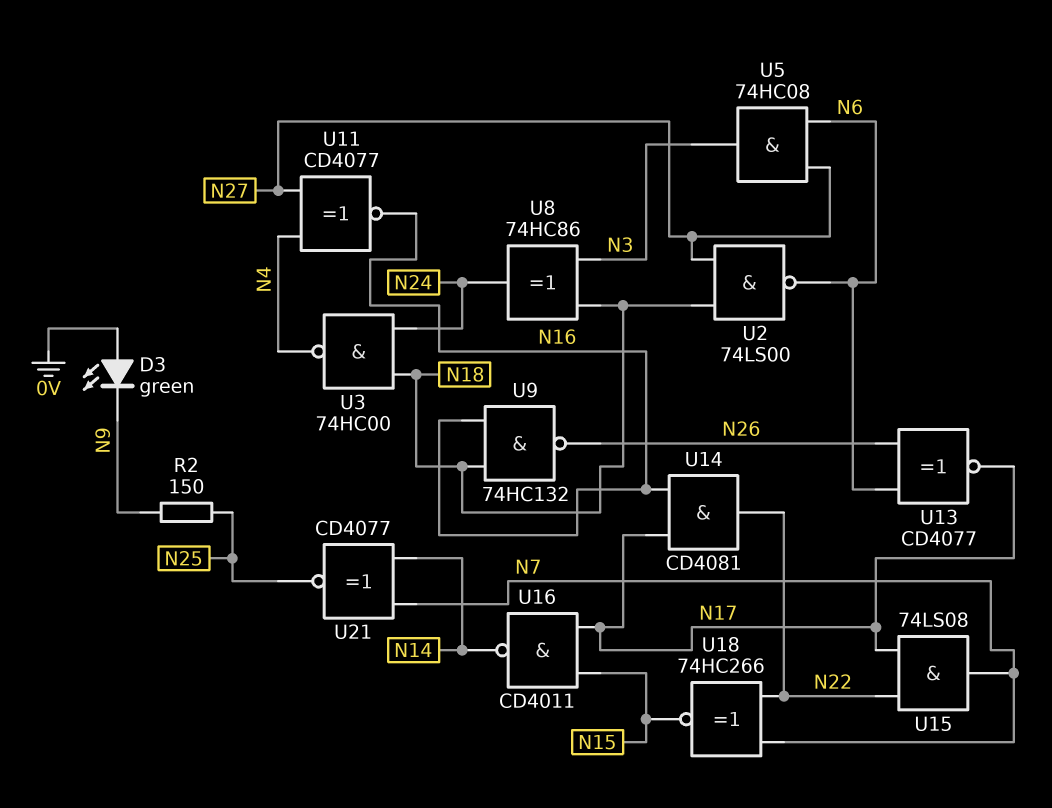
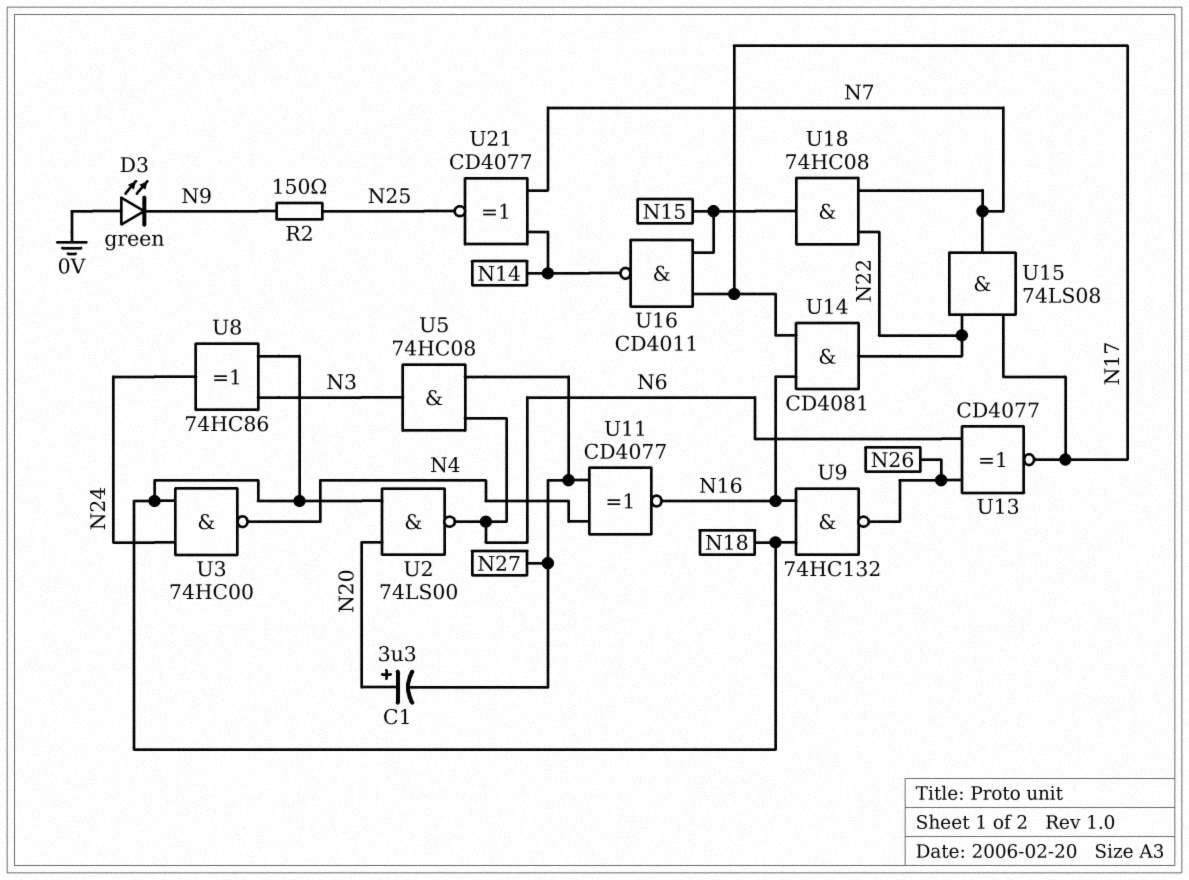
C1: none -> 3.3uF (plus N20, minus N27)
U2: NAND 74LS00 (in N18, in N27, out N6) -> NAND 74LS00 (in N18, in N20, out N6)
U18: XNOR 74HC266 (in N7, in N22, out N15) -> AND 74HC08 (in N7, in N22, out N15)

